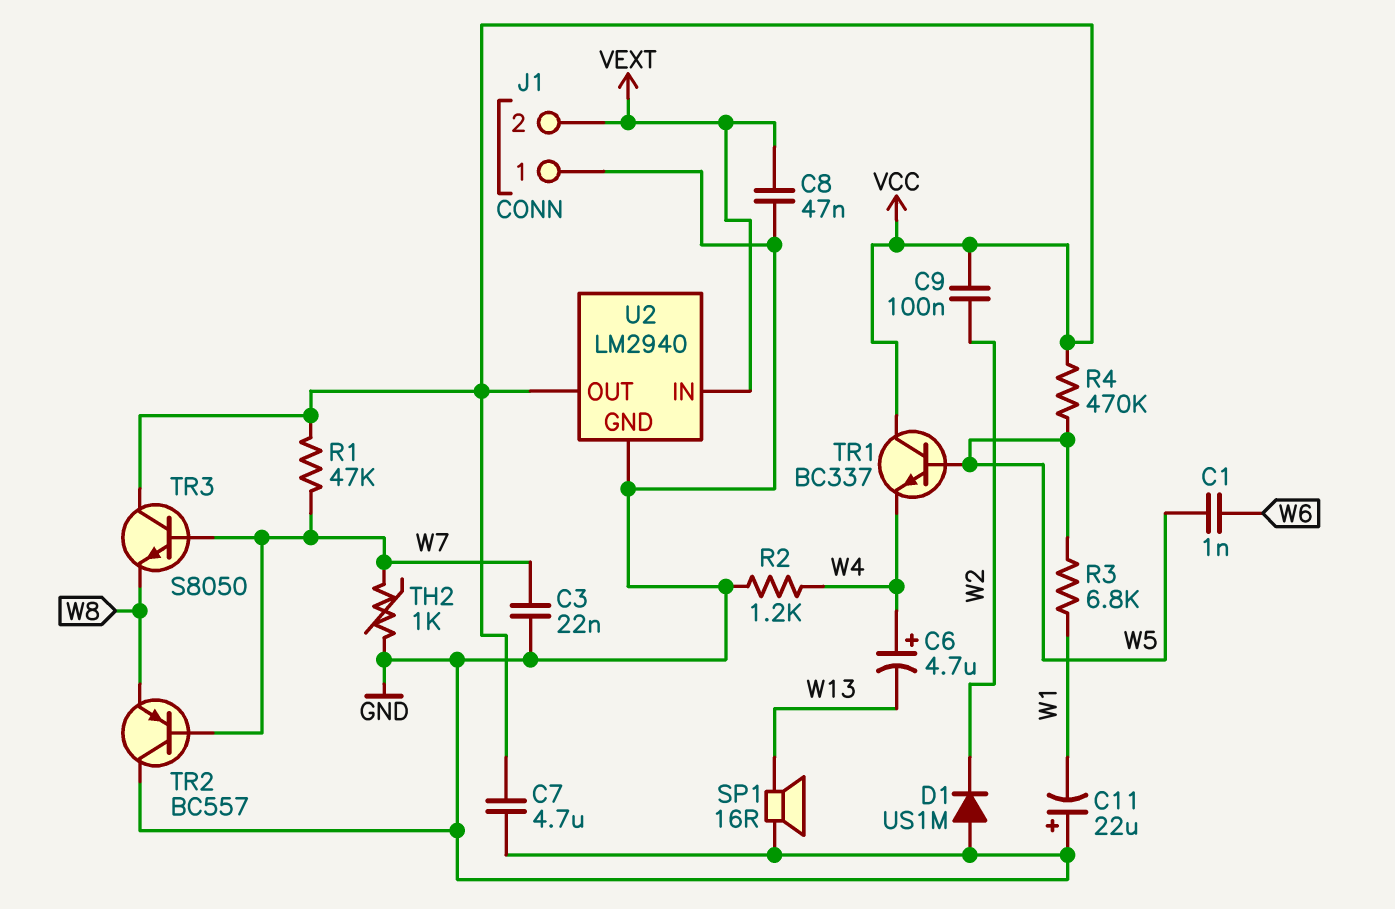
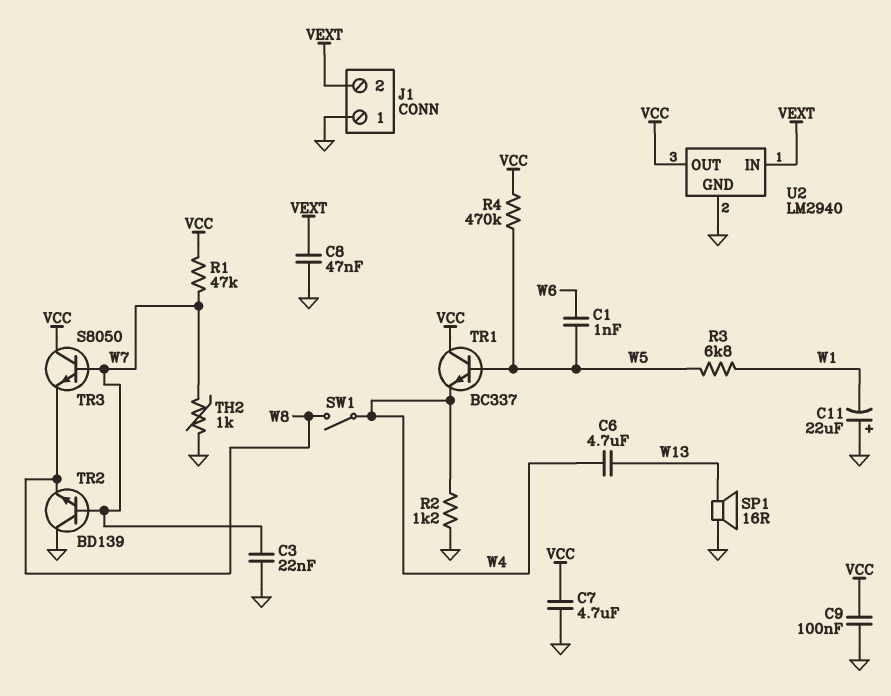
C6: 4.7uF (plus W4, minus W13) -> 4.7uF (W4, W13)
C9: 100nF (VCC, W2) -> 100nF (GND, VCC)
D1: diode US1M (A GND, K W2) -> none
SW1: none -> switch (W4, W8)
TR2: PNP BC557 (B W7, C GND, E W8) -> NPN BD139 (B W7, C GND, E W8)

